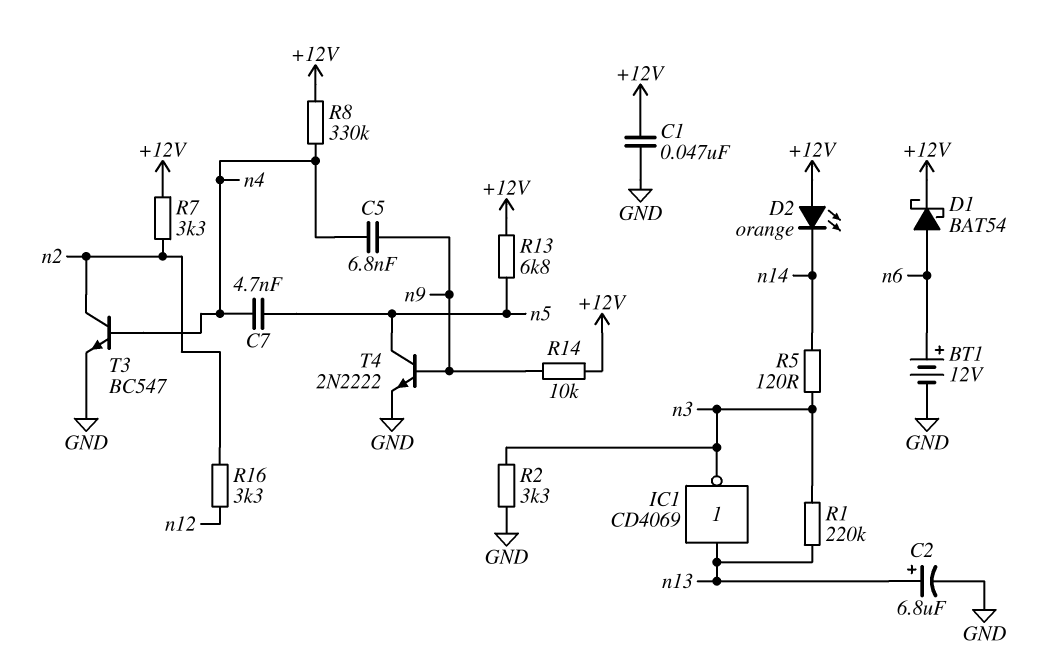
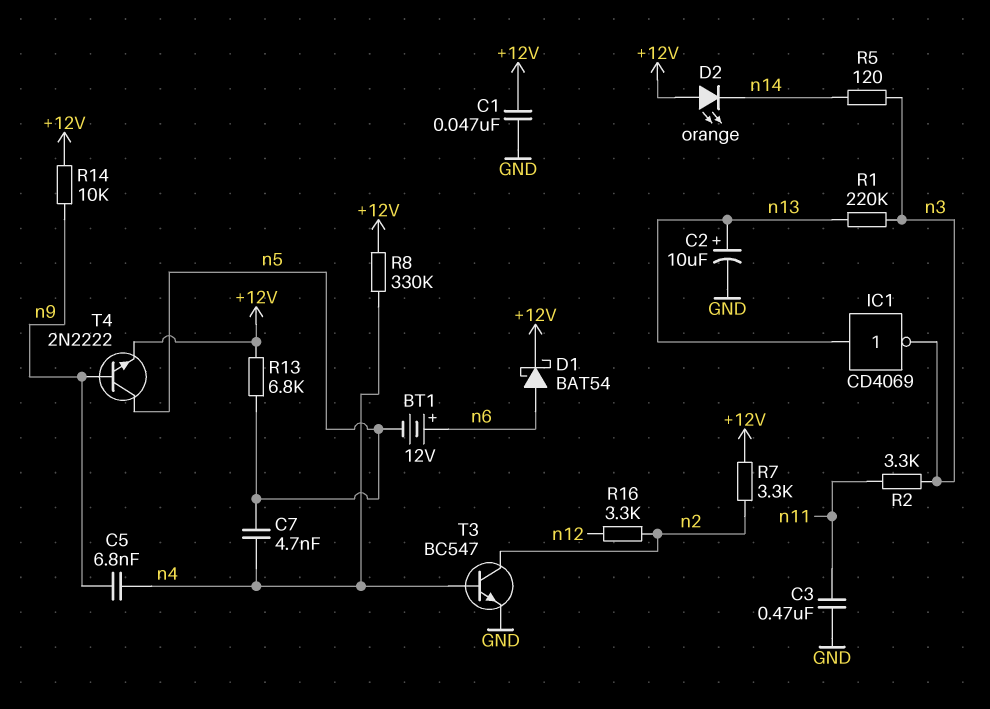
BT1: 12V (plus n6, minus GND) -> 12V (plus n6, minus n5)
C2: 6.8uF (plus n13, minus GND) -> 10uF (plus n13, minus GND)
C3: none -> 470nF (GND, n11)
R2: 3.3k (GND, n3) -> 3.3k (n3, n11)
T4: NPN 2N2222 (B n9, C n5, E GND) -> NPN 2N2222 (B n9, C n5, E +12V)

